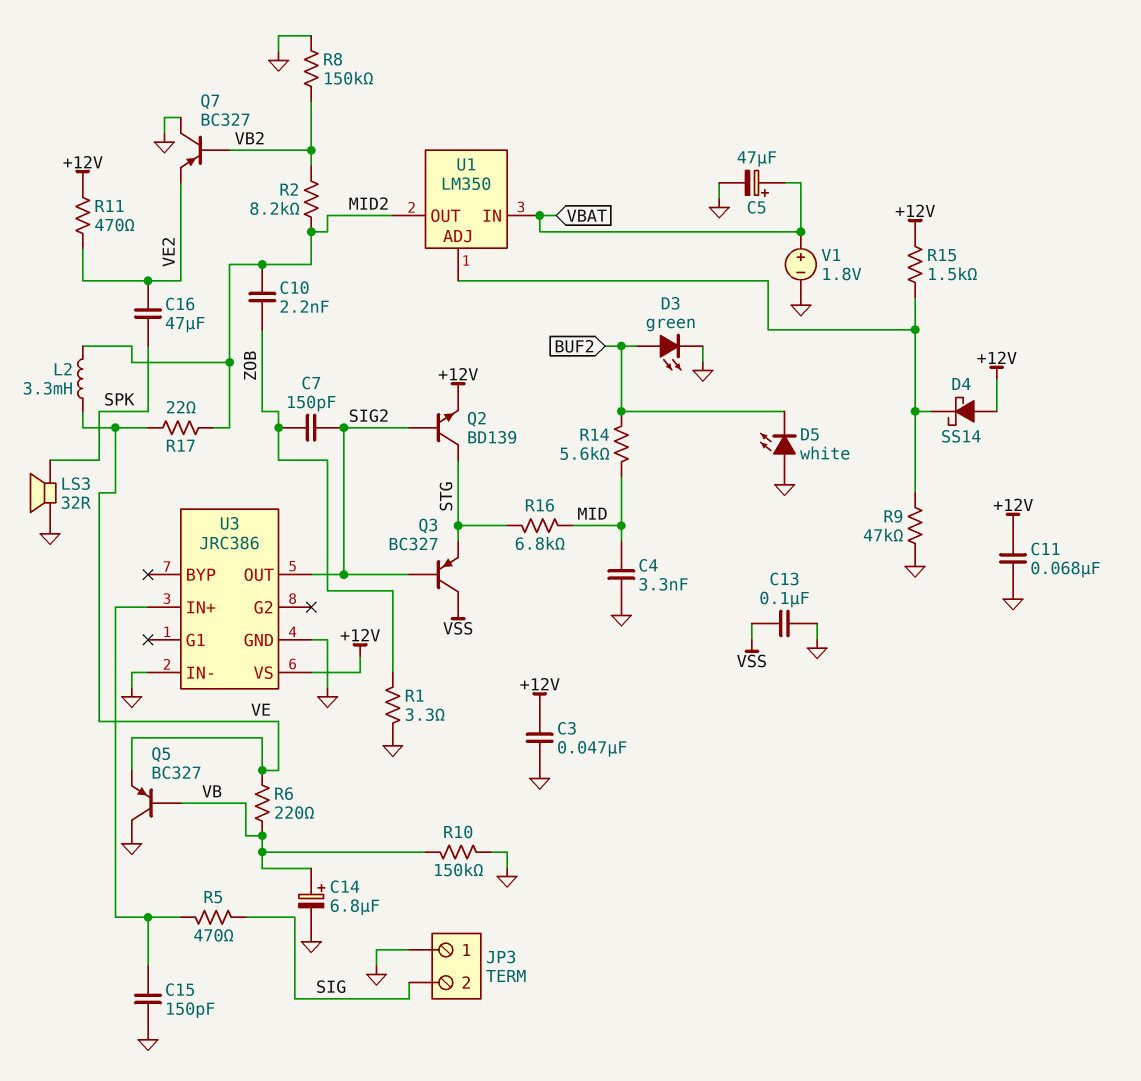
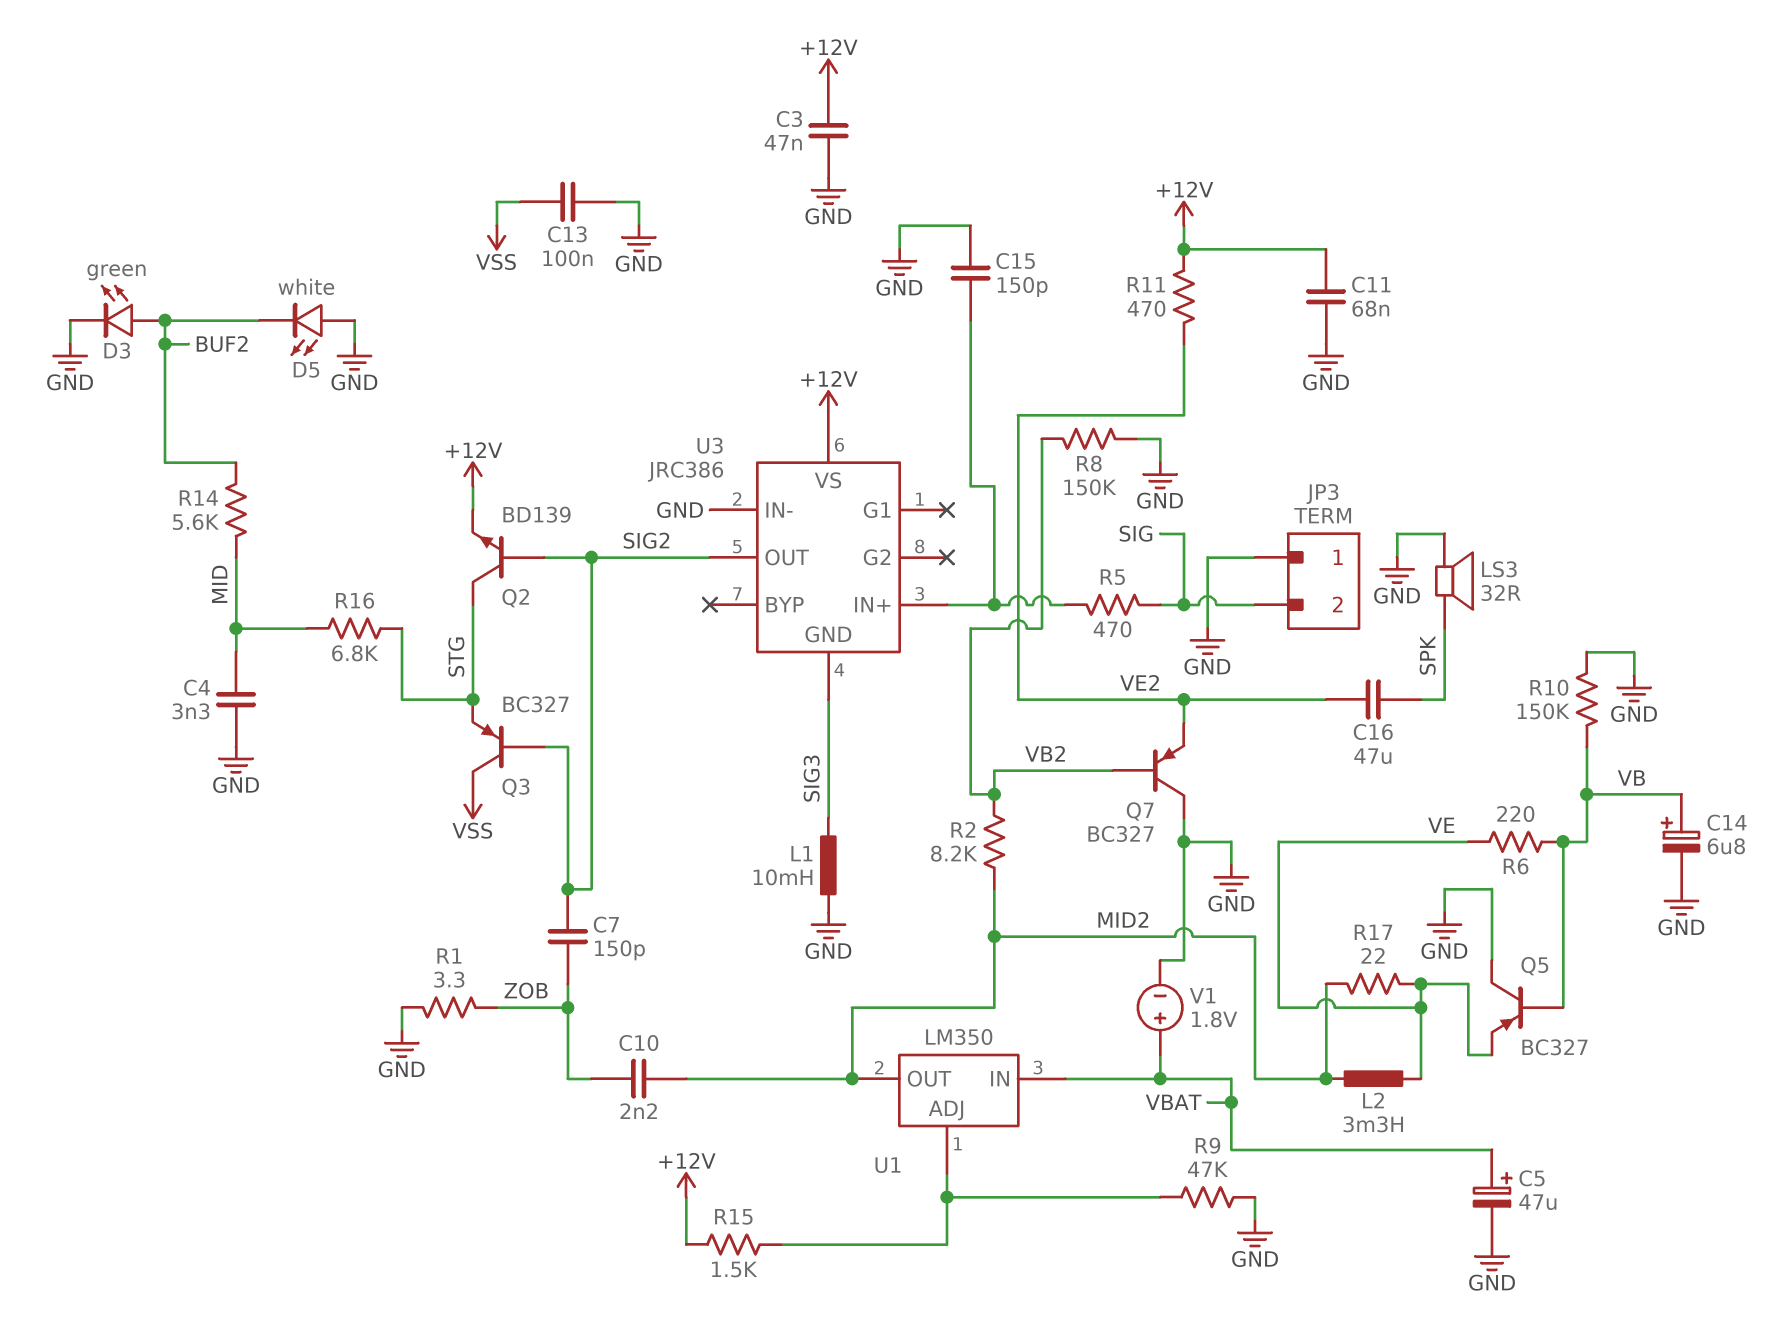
D4: schottky SS14 (A +12V, K U1/ADJ) -> none
L1: none -> 10mH (GND, SIG3)
U3 pin GND: GND -> SIG3

